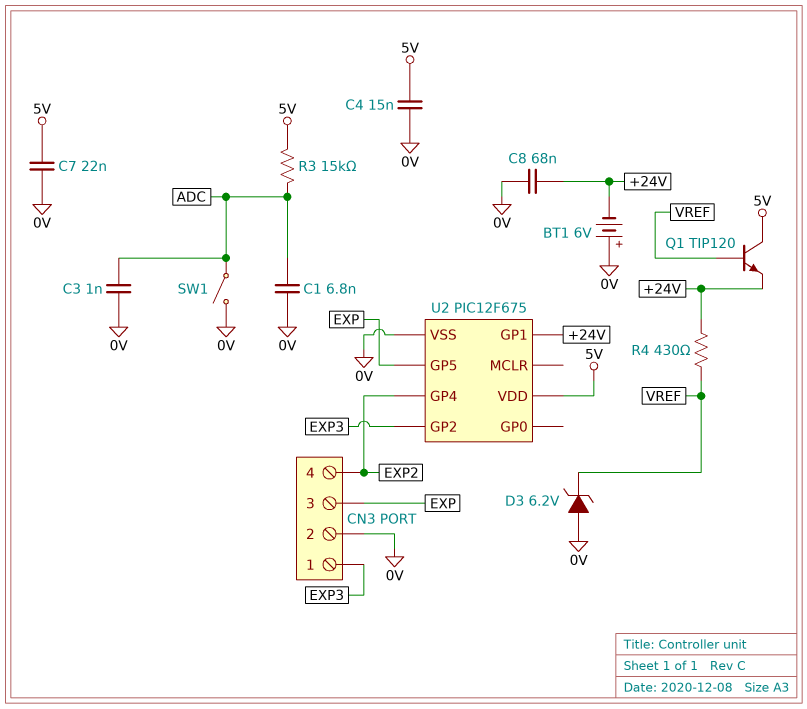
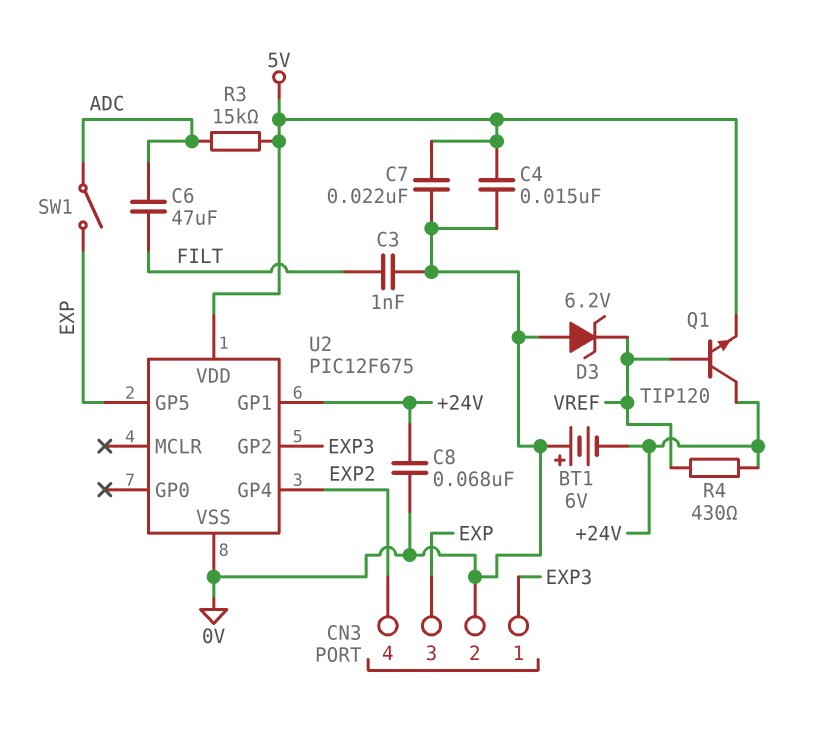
C1: 6.8nF (0V, ADC) -> none
C3: 1nF (0V, ADC) -> 1nF (0V, FILT)
C6: none -> 47uF (ADC, FILT)
Q1: NPN TIP120 (B VREF, C 5V, E +24V) -> NPN TIP120 (B VREF, C +24V, E 5V)
SW1: switch (0V, ADC) -> switch (ADC, EXP)

